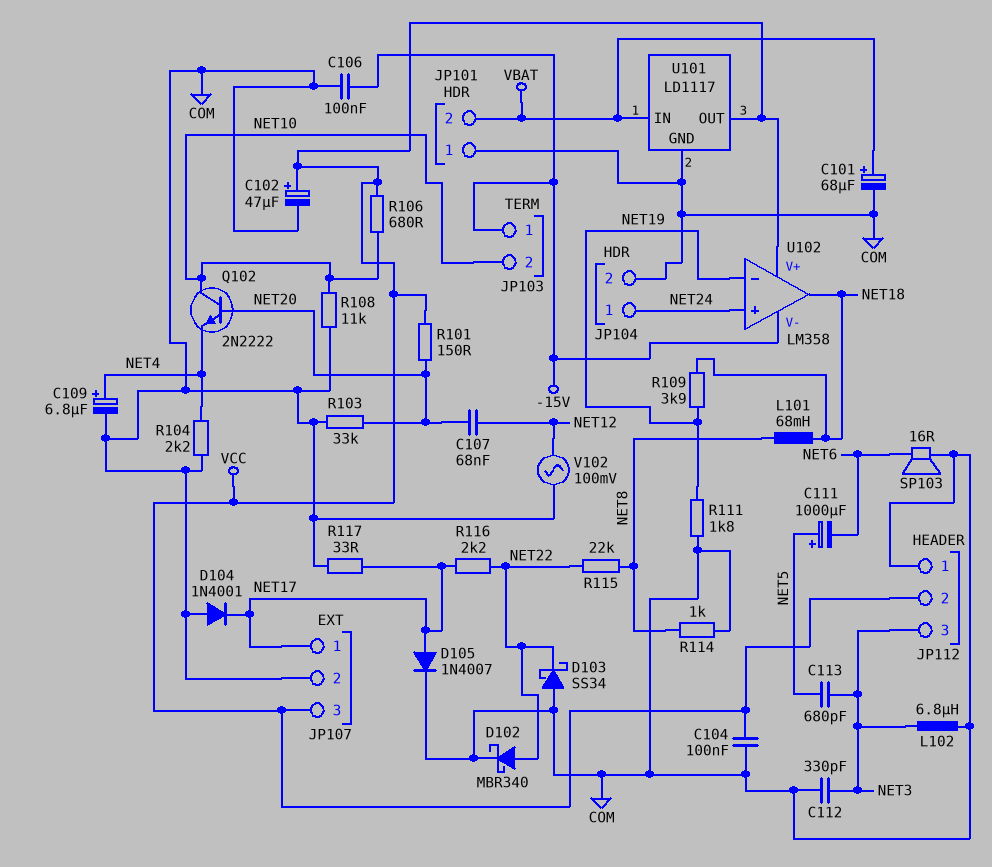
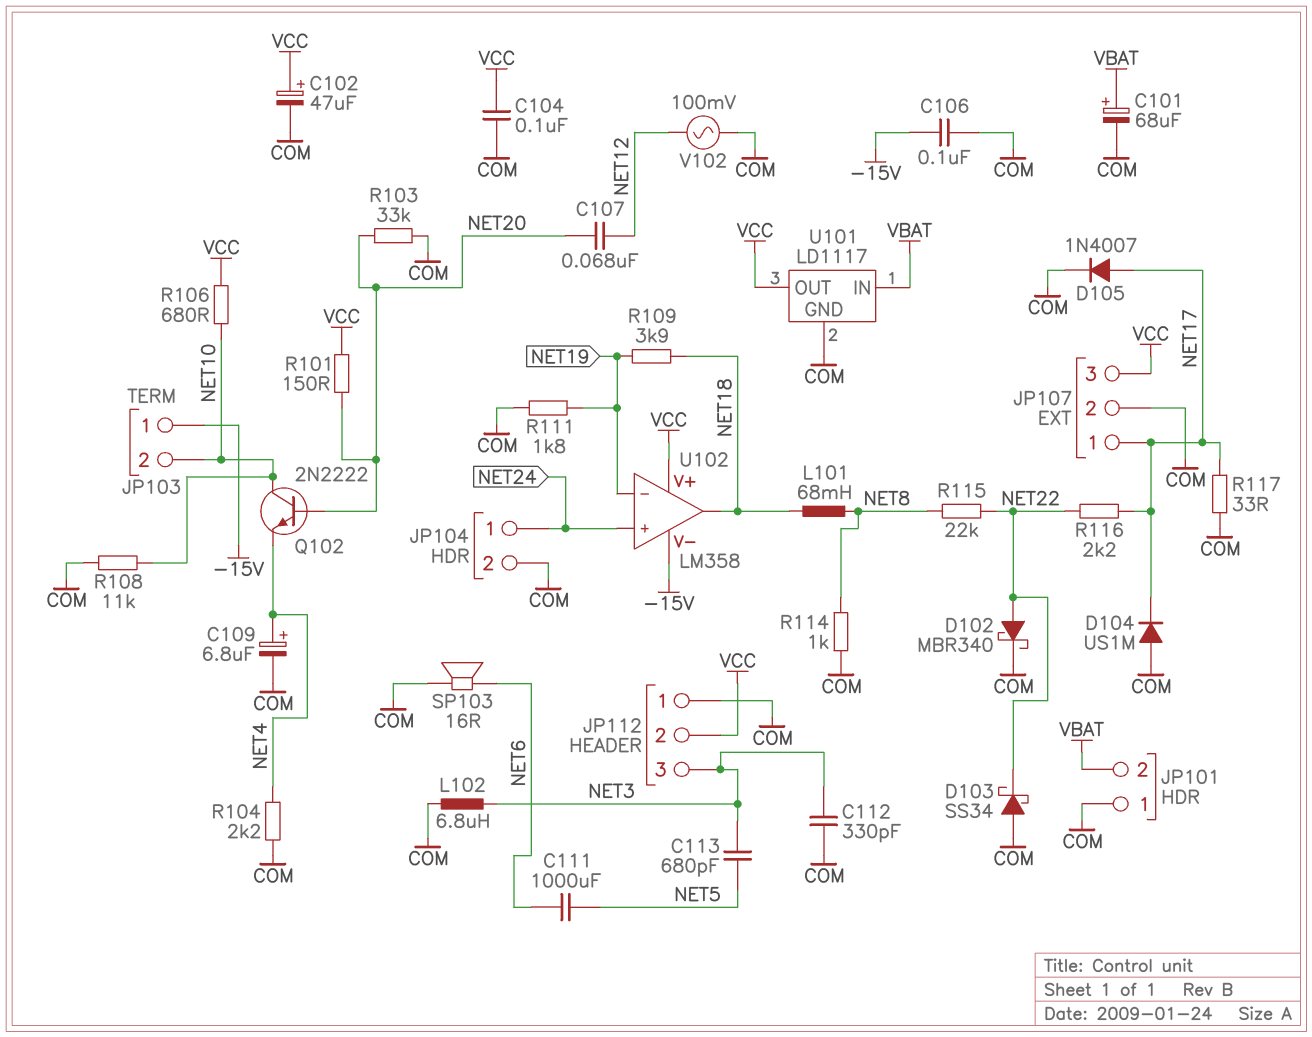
C111: 1000uF (plus NET5, minus NET6) -> 1000uF (NET5, NET6)
D104: diode 1N4001 (A COM, K NET17) -> diode US1M (A COM, K NET17)

